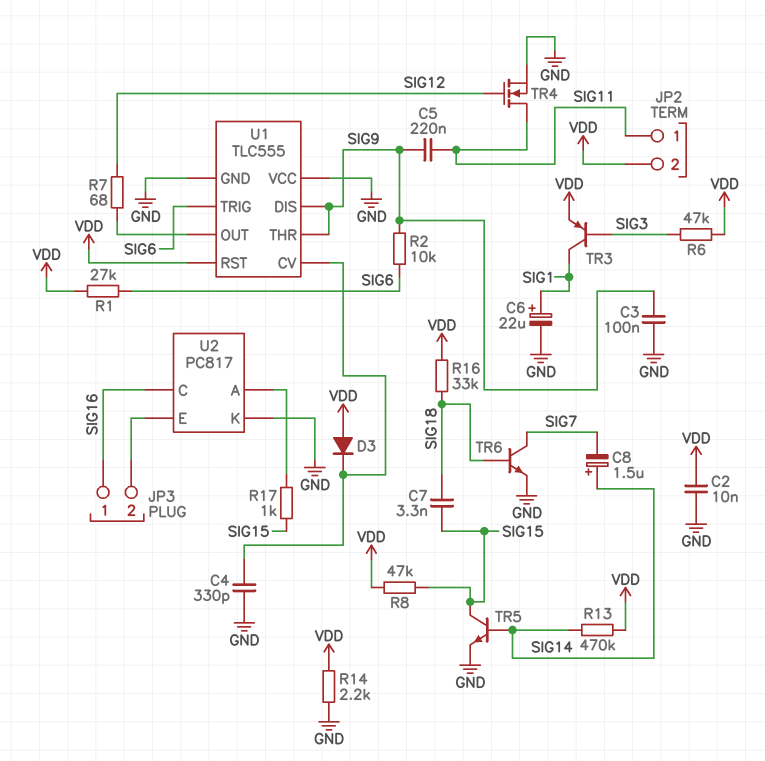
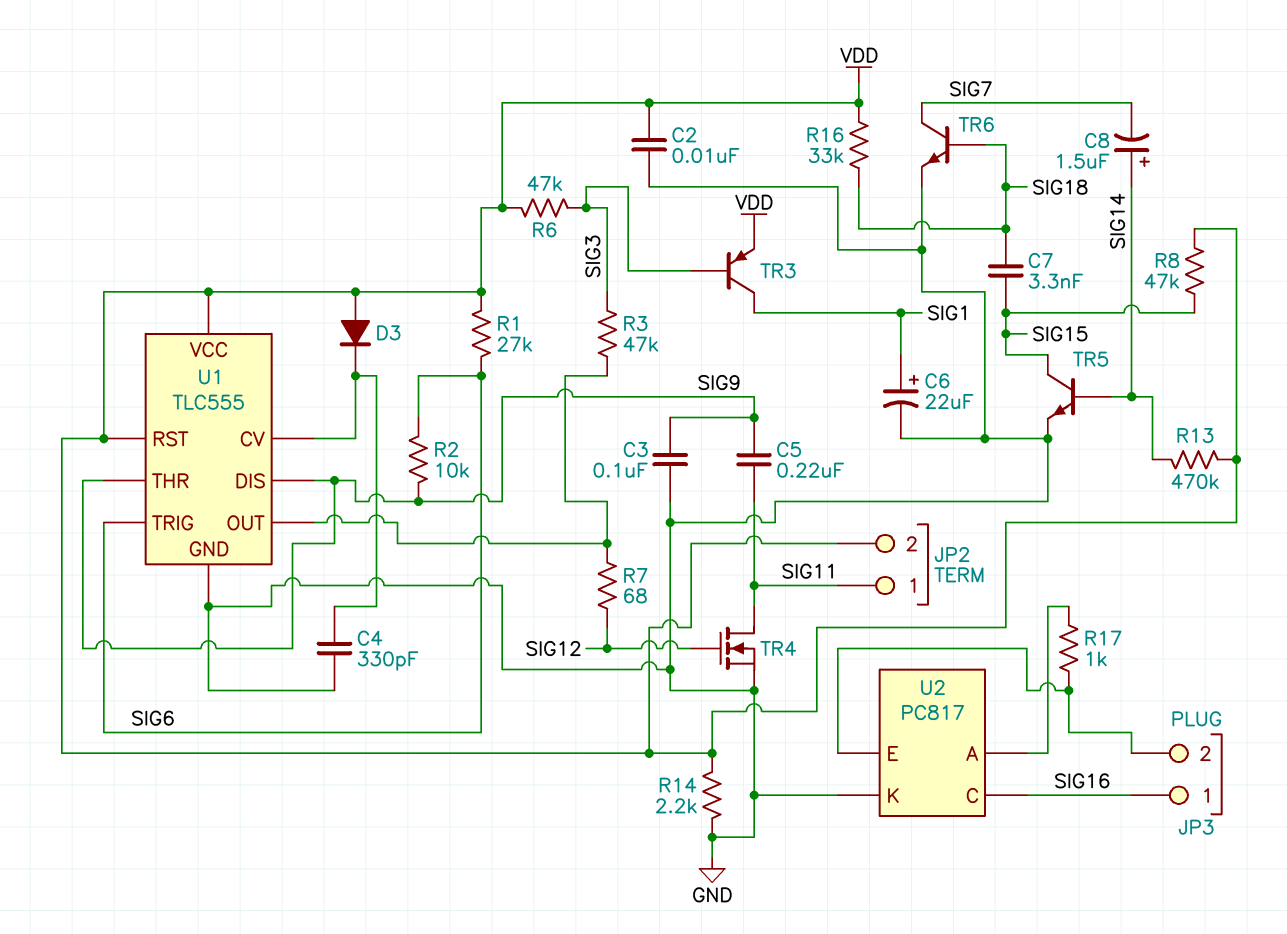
R3: none -> 47k (SIG3, U1/OUT)
R17: 1k (SIG15, U2/A) -> 1k (JP3/2, U2/A)
U1 pin VCC: GND -> VDD

